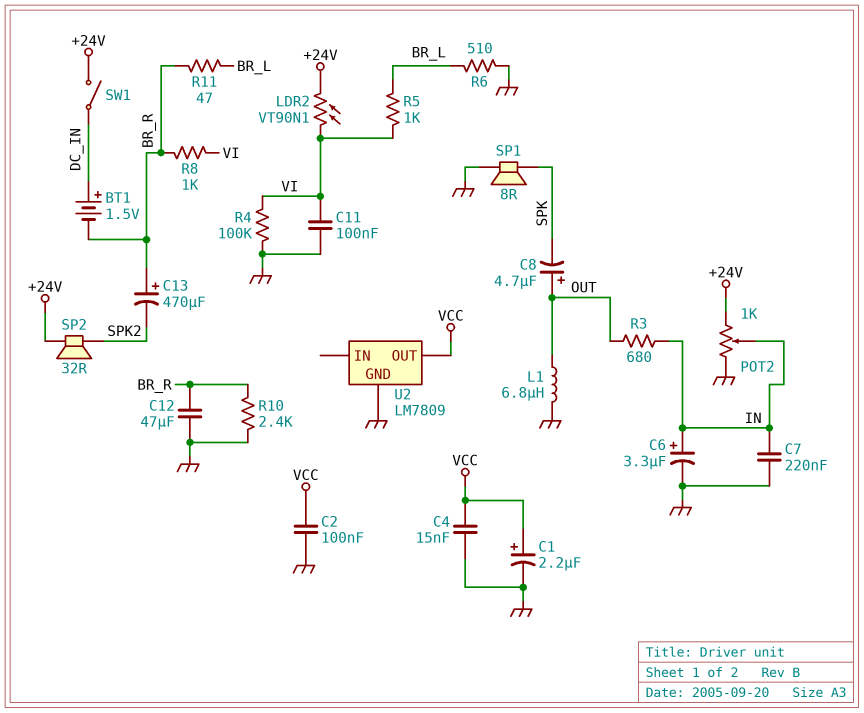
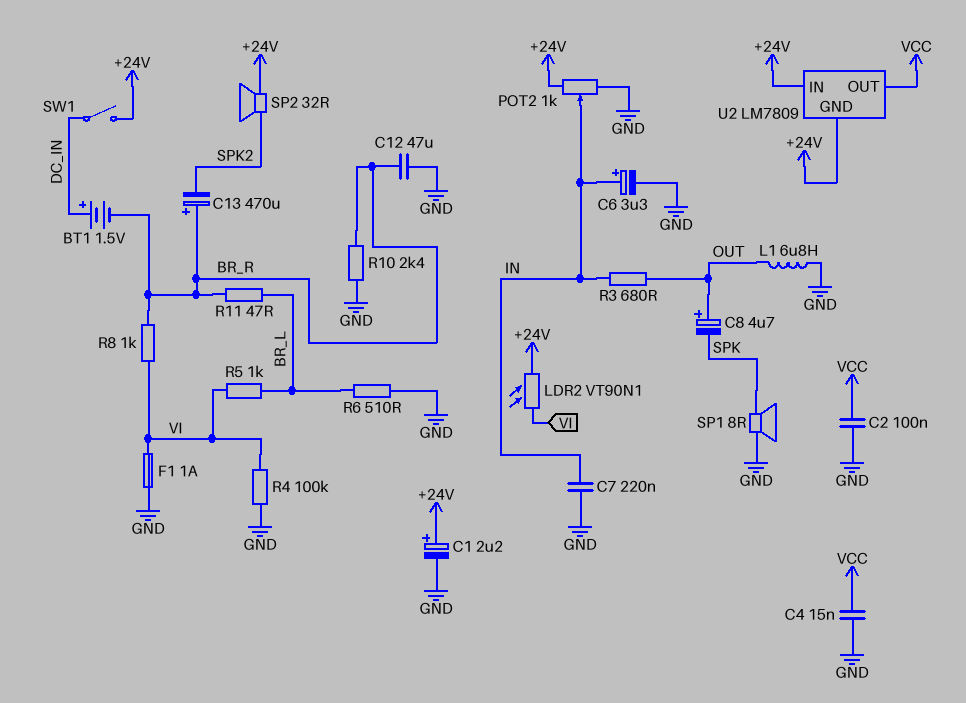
C1: 2.2uF (plus VCC, minus GND) -> 2.2uF (plus +24V, minus GND)
C11: 100nF (GND, VI) -> none
F1: none -> 1A (GND, VI)
U2 pin GND: GND -> +24V
U2 pin IN: none -> +24V

